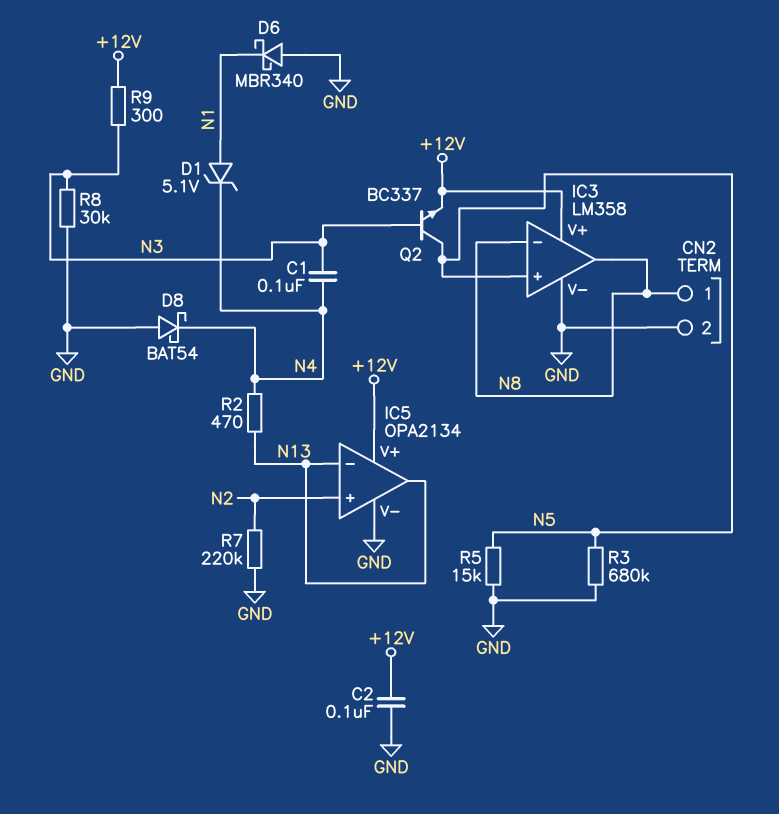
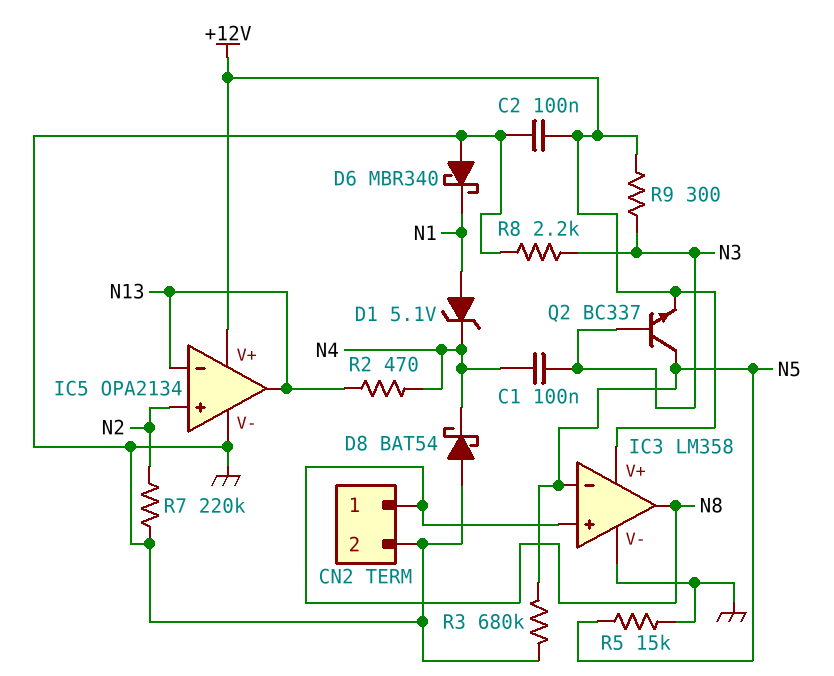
IC3 pin in+: N5 -> N8
IC3 pin in-: N8 -> N5
R8: 30k (GND, N3) -> 2.2k (GND, N3)

